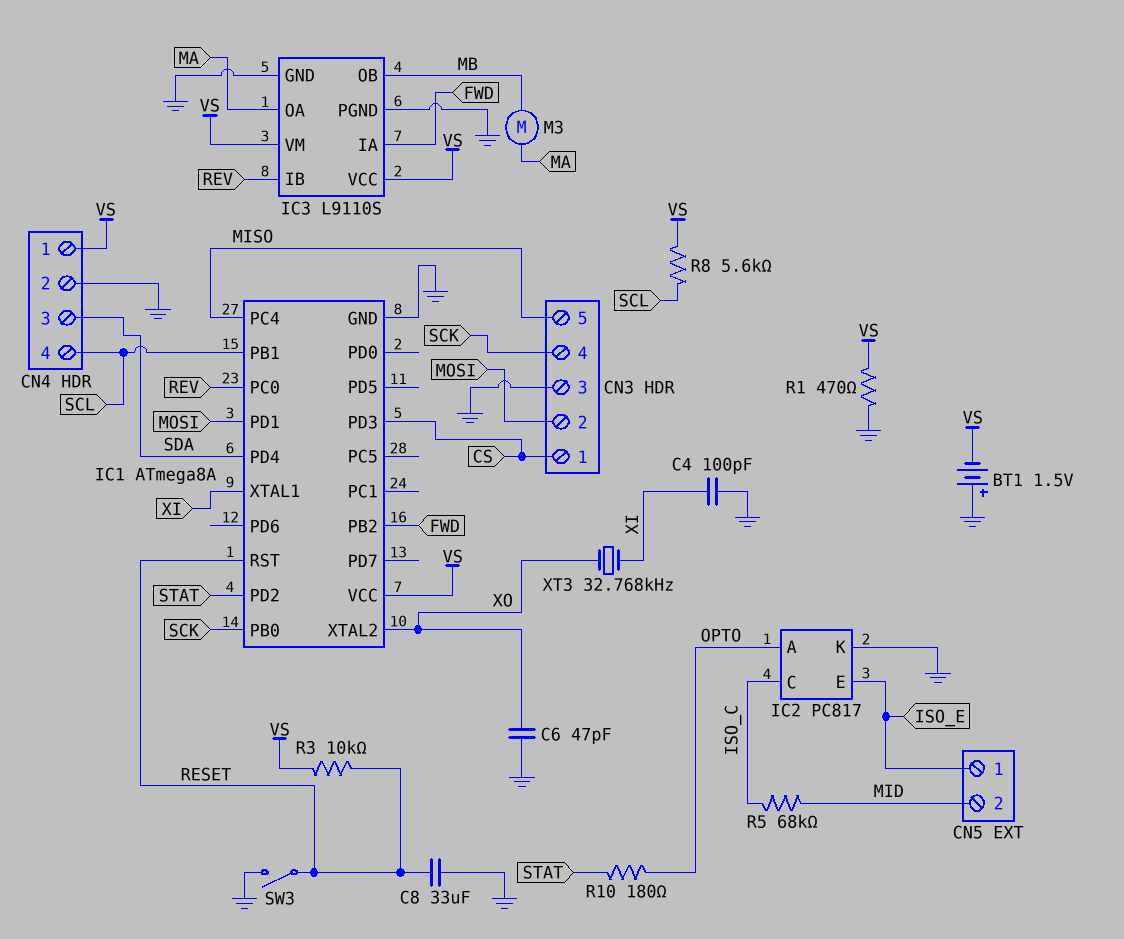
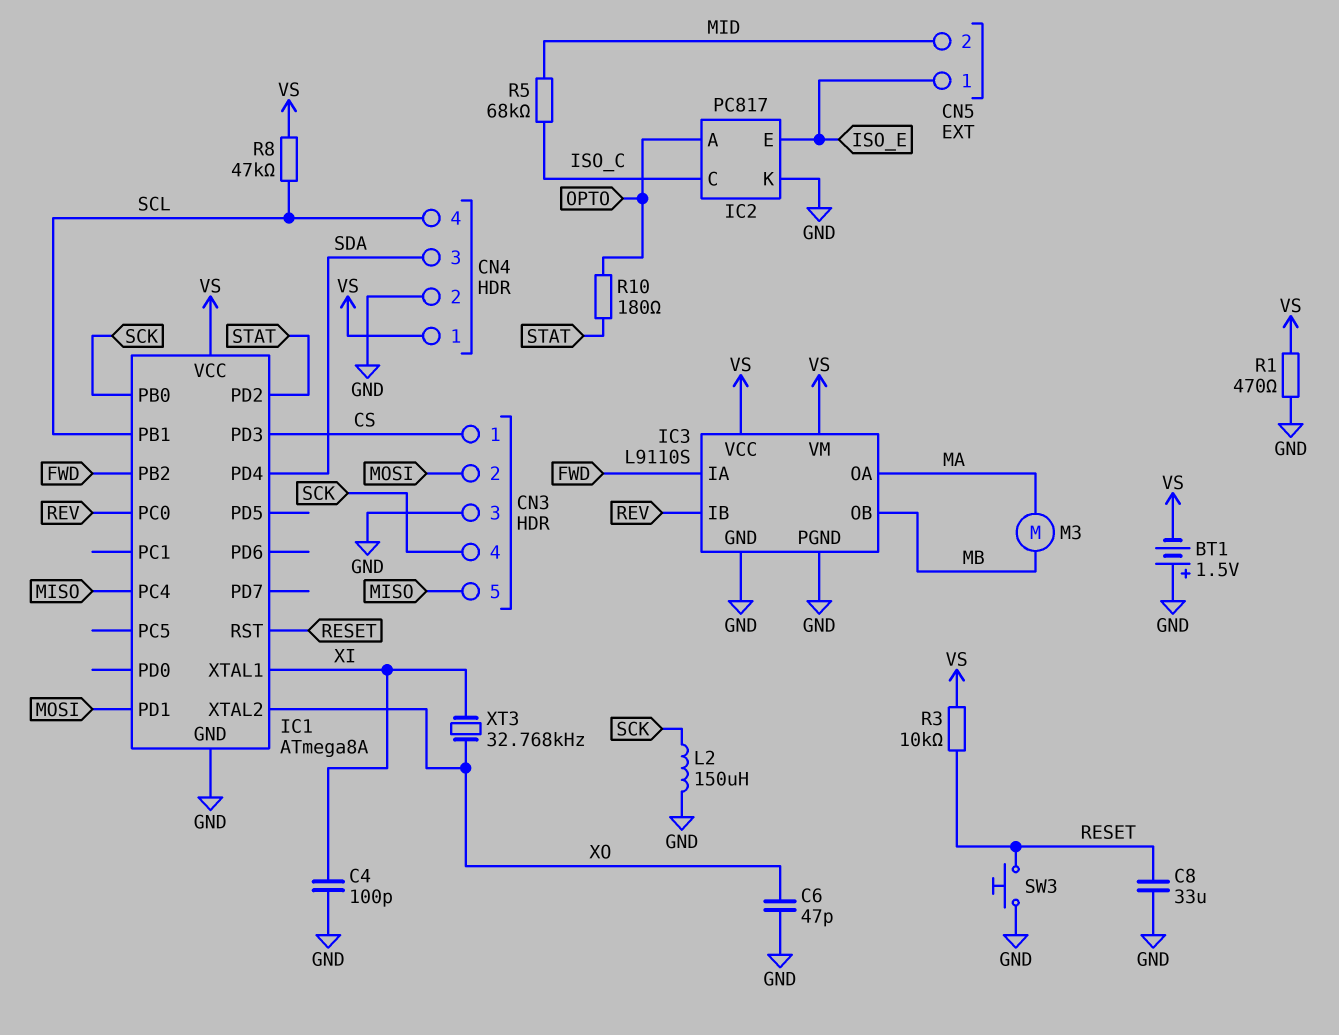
L2: none -> 150uH (GND, SCK)
R8: 5.6k (SCL, VS) -> 47k (SCL, VS)
SW3: switch (GND, RESET) -> button (GND, RESET)

